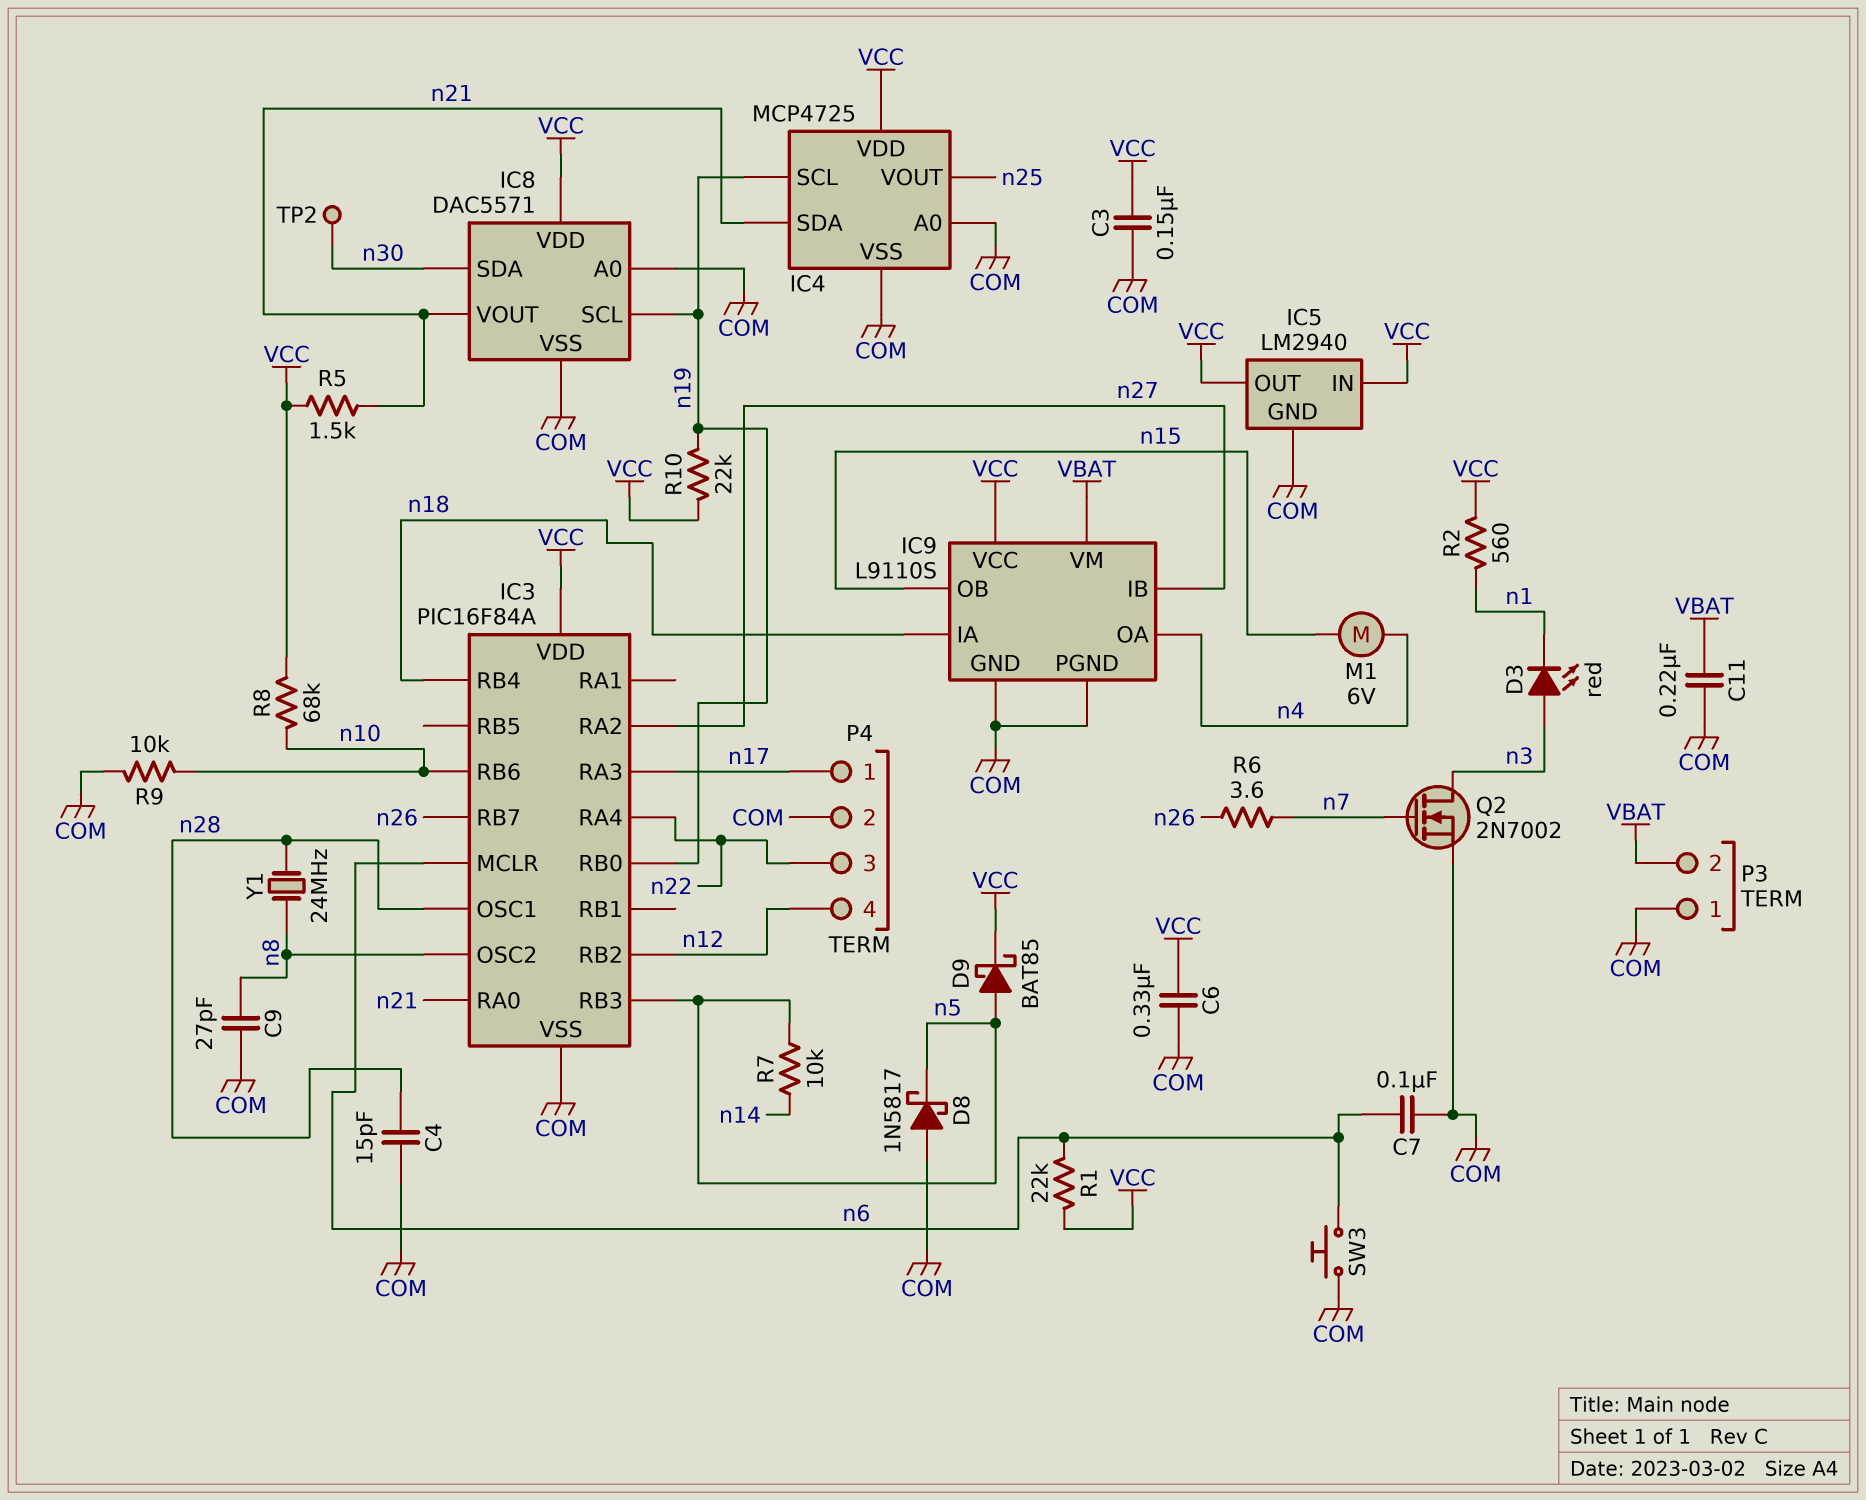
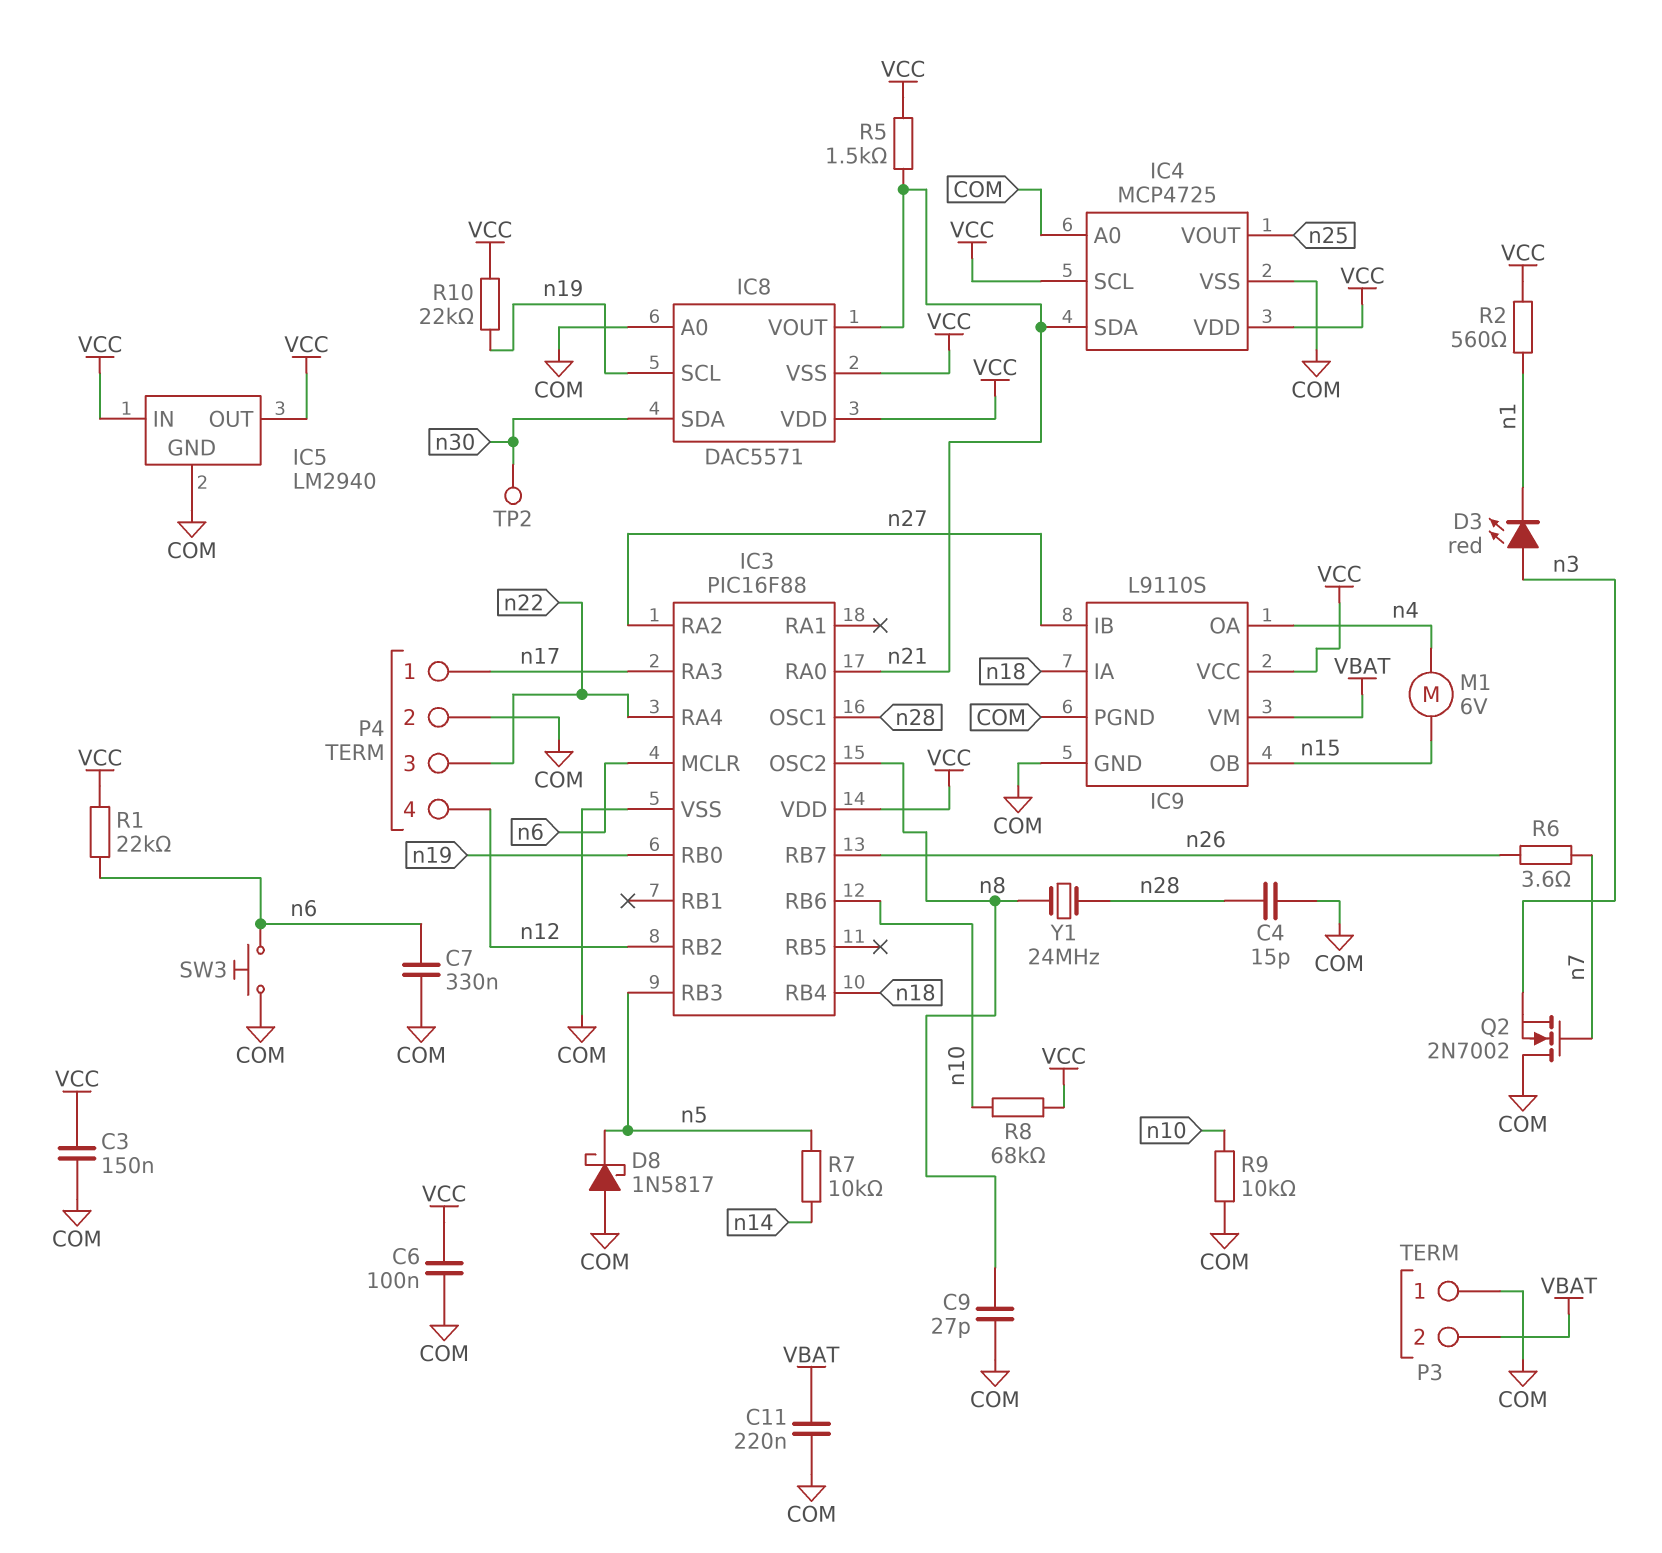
C6: 330nF (COM, VCC) -> 100nF (COM, VCC)
C7: 100nF (COM, n6) -> 330nF (COM, n6)
D9: schottky BAT85 (A n5, K VCC) -> none
IC3: PIC16F84A -> PIC16F88
IC4 pin SCL: n19 -> VCC
IC8 pin VSS: COM -> VCC
Q2: NMOS 2N7002 (G n7, D n3, S COM) -> NMOS 2N7002 (G n7, D COM, S n3)

